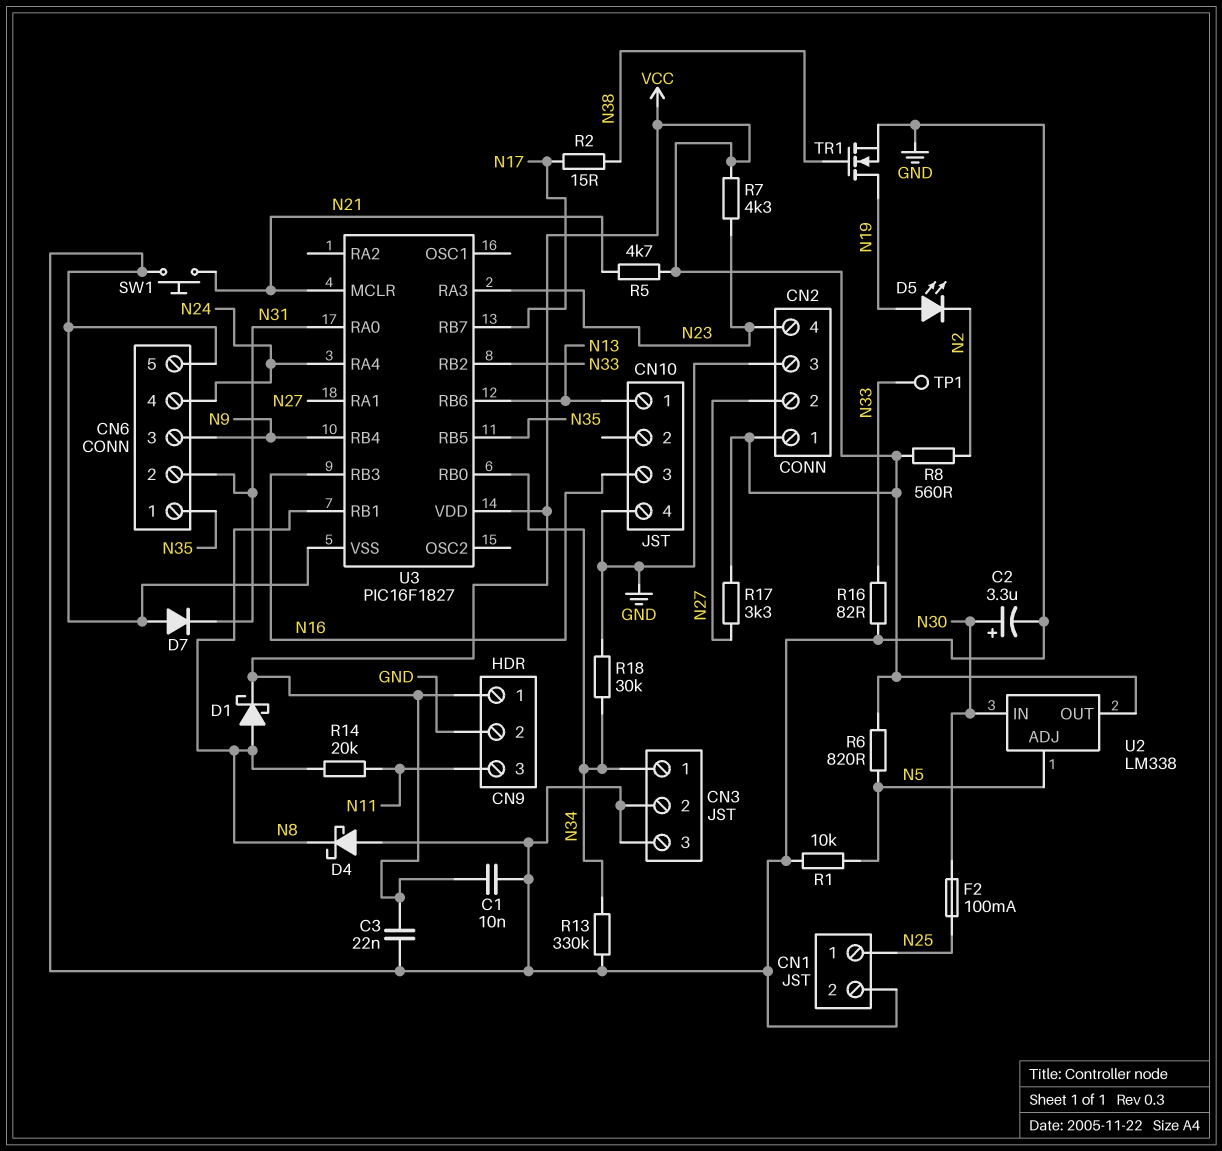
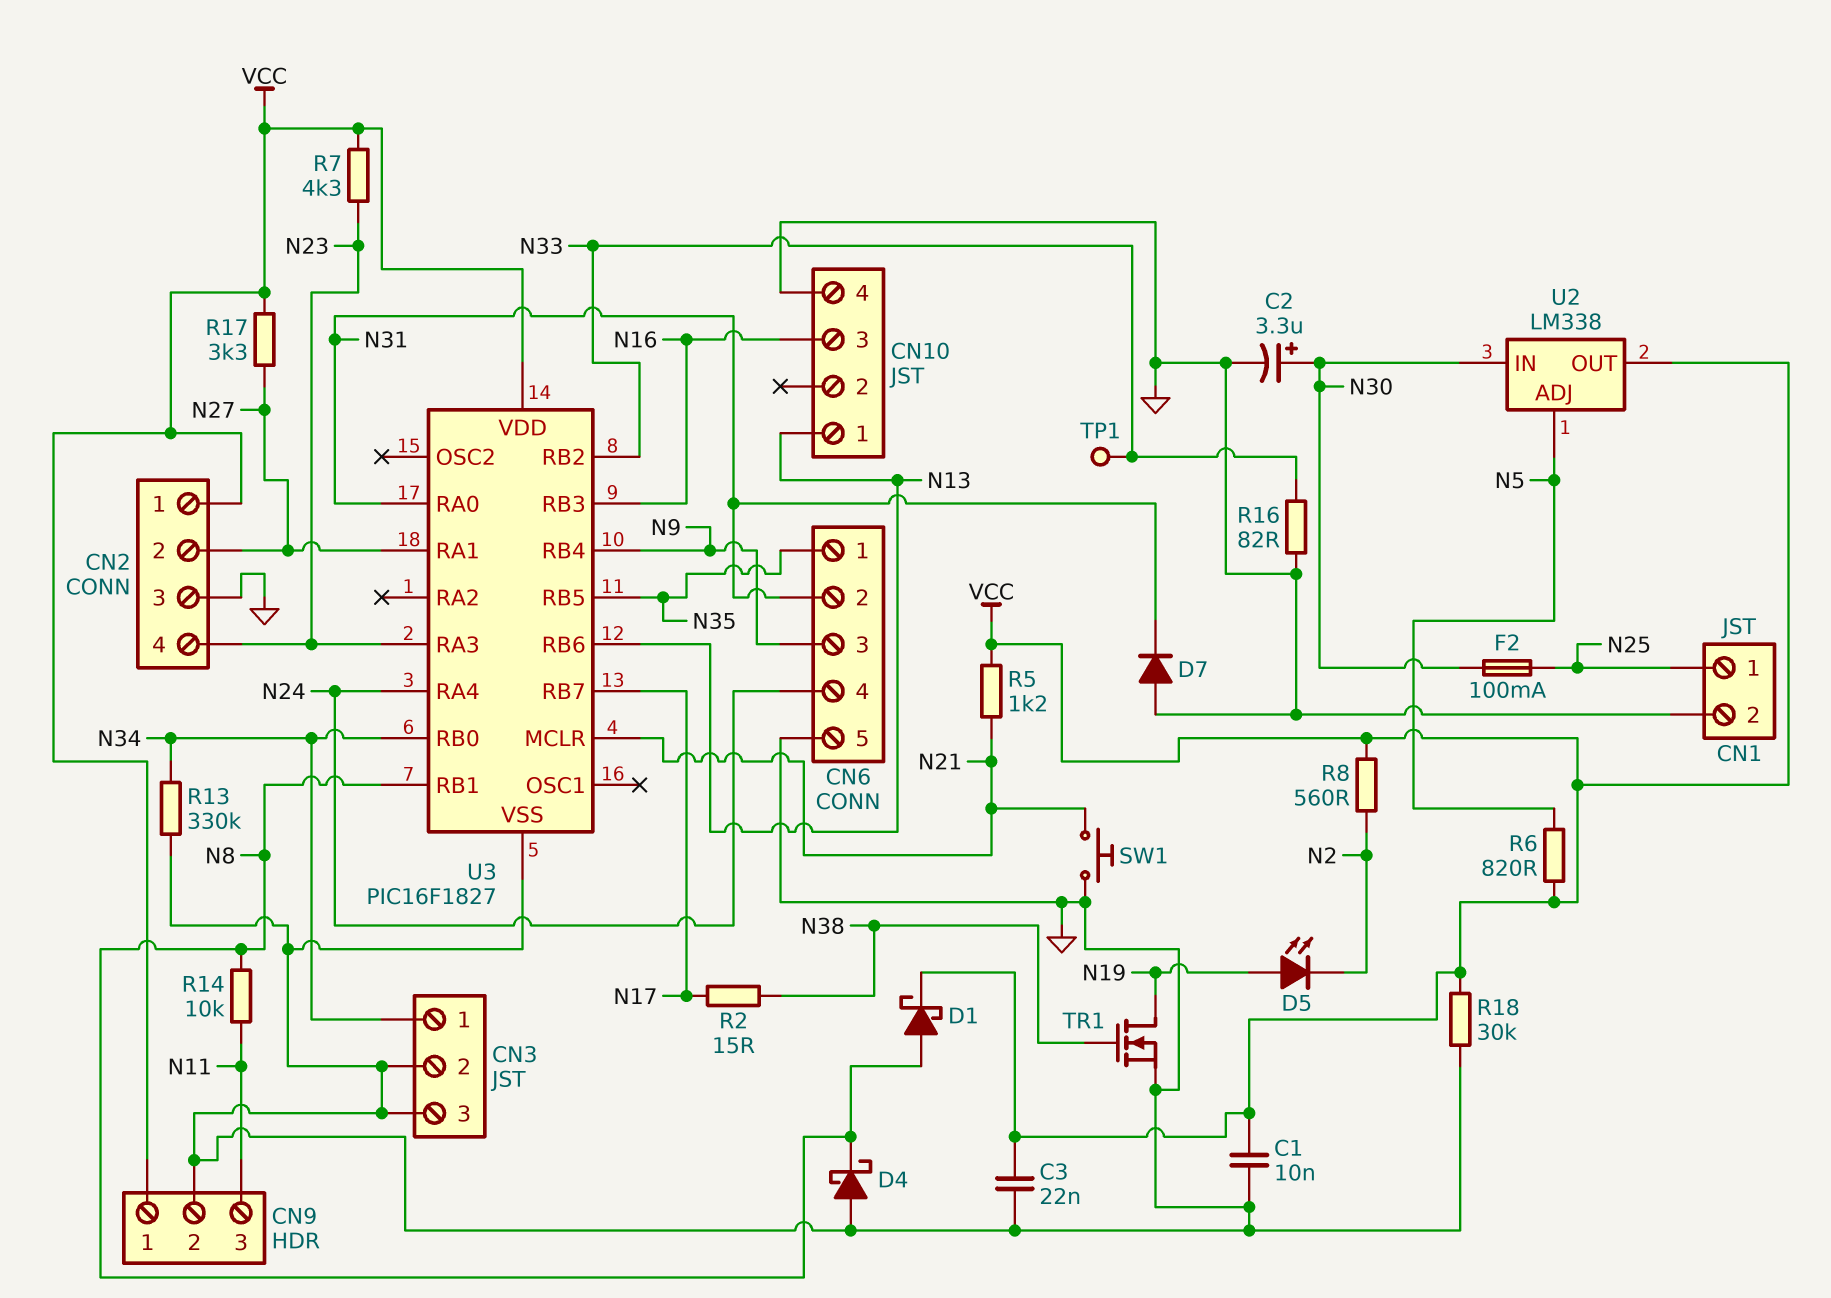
R1: 10k (GND, N5) -> none
R5: 4.7k (N21, VCC) -> 1.2k (N21, VCC)
R14: 20k (N8, N11) -> 10k (N8, N11)
R18: 30k (GND, N34) -> 30k (GND, VCC)

